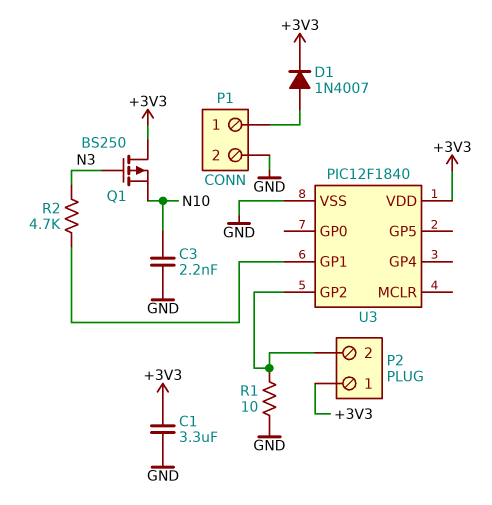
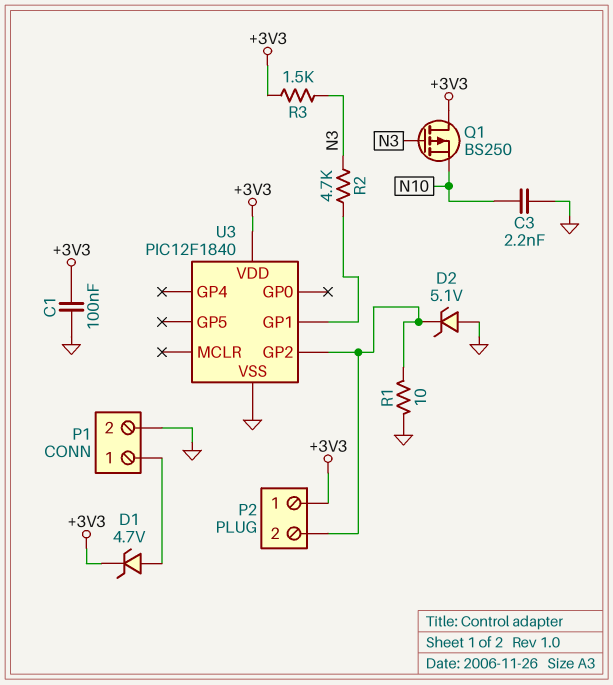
C1: 3.3uF (+3V3, GND) -> 100nF (+3V3, GND)
D1: diode 1N4007 (A P1/1, K +3V3) -> zener 4.7V (A P1/1, K +3V3)
D2: none -> zener 5.1V (A GND, K P2/2)
R3: none -> 1.5k (+3V3, N3)

